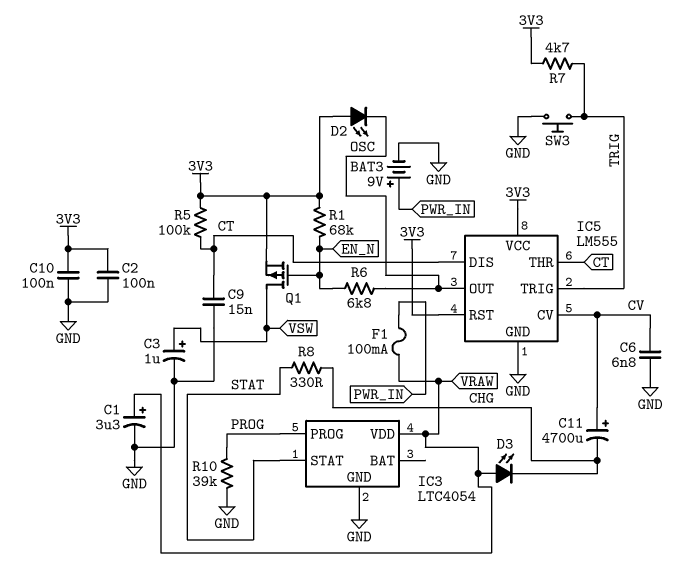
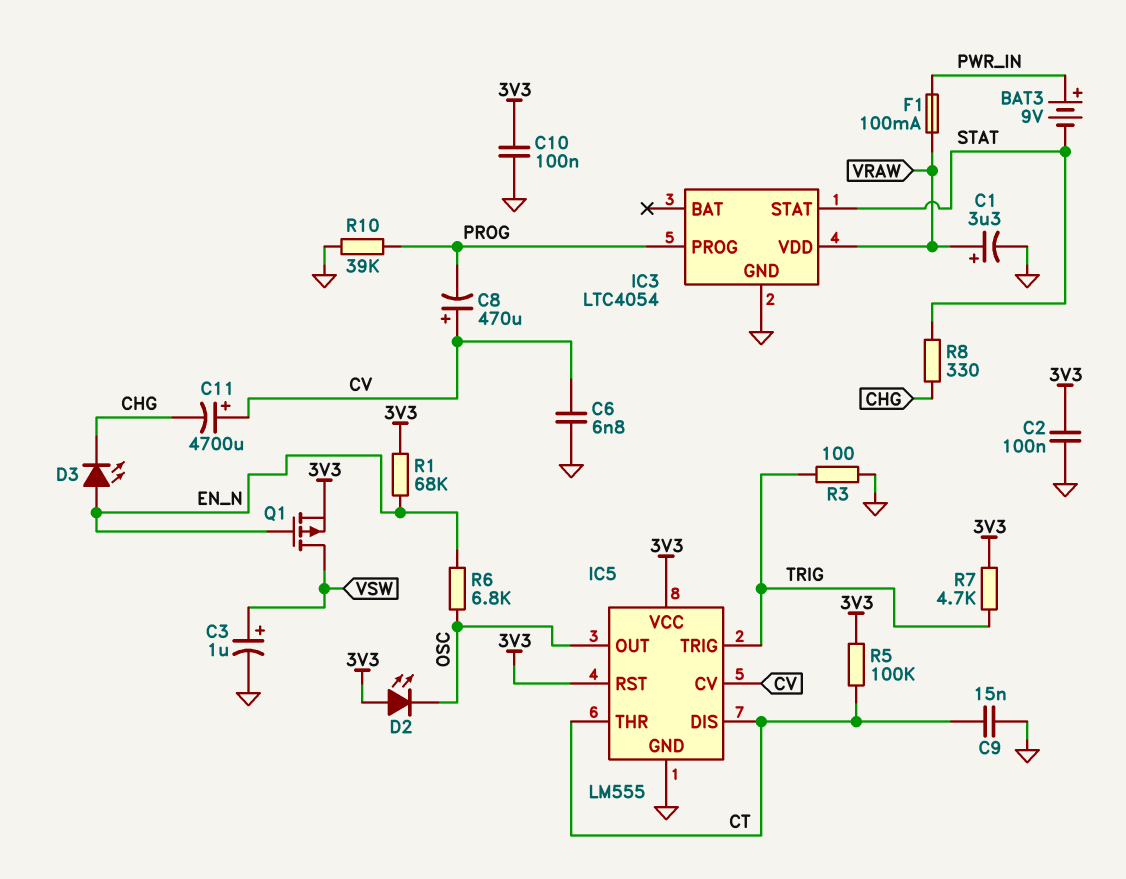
BAT3: 9V (plus PWR_IN, minus GND) -> 9V (plus PWR_IN, minus STAT)
C8: none -> 470uF (plus CV, minus PROG)
D3: LED (A VRAW, K CHG) -> LED (A EN_N, K CHG)
R3: none -> 100 (GND, TRIG)
SW3: button (GND, TRIG) -> none

